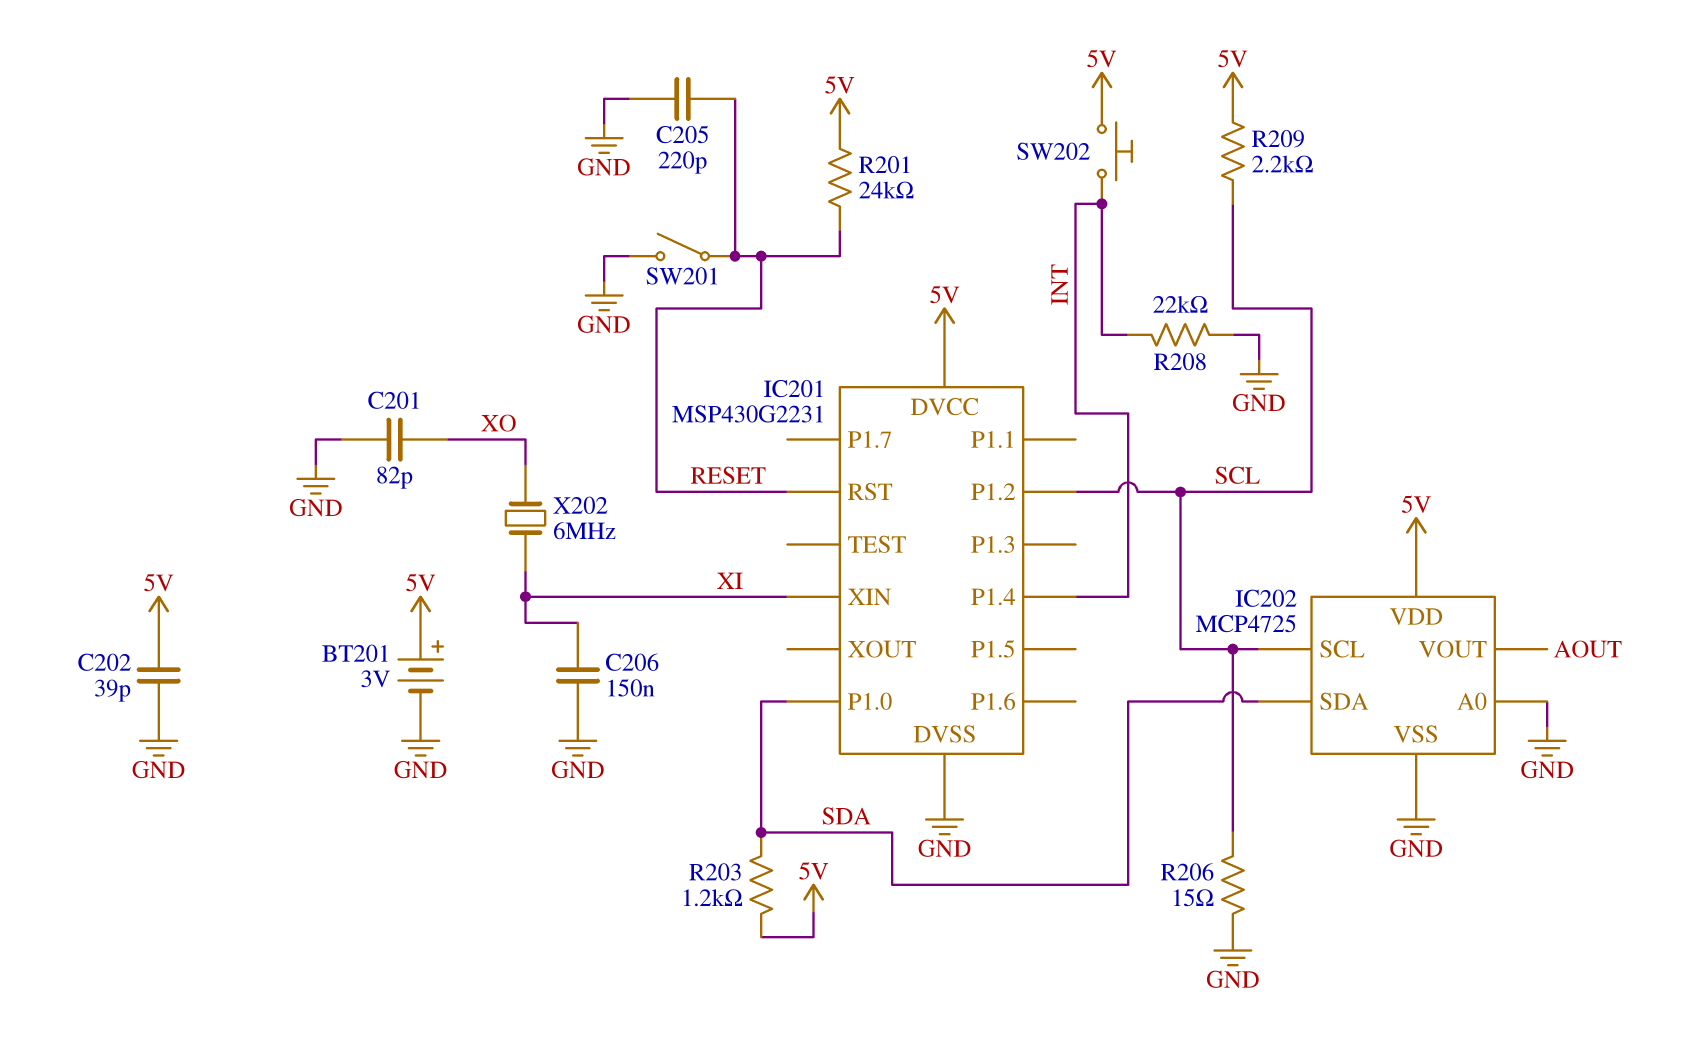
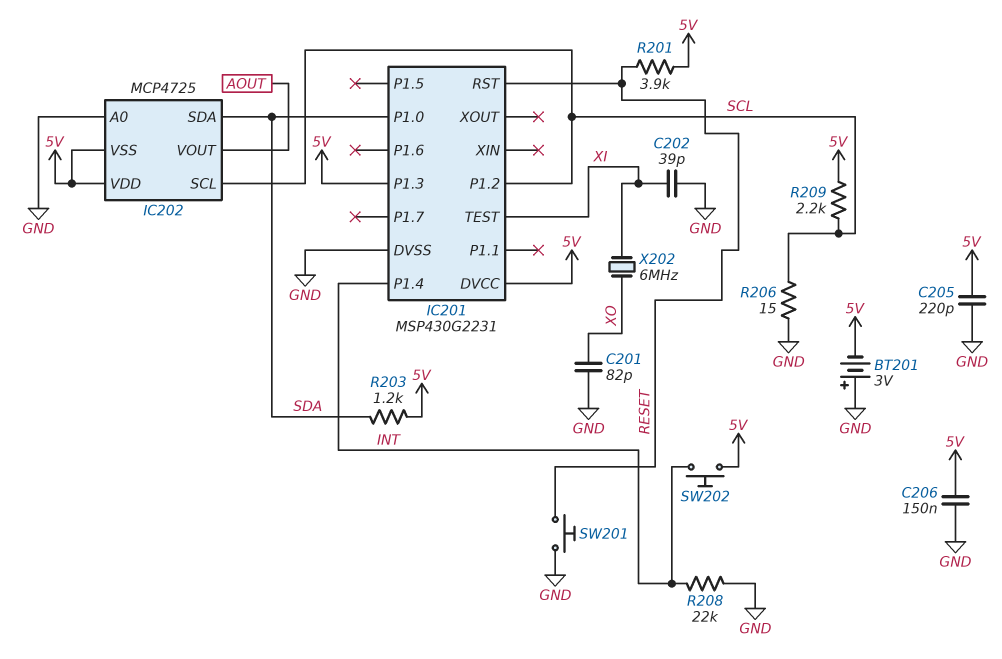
BT201: 3V (plus 5V, minus GND) -> 3V (plus GND, minus 5V)
C202: 39pF (5V, GND) -> 39pF (GND, XI)
C205: 220pF (GND, RESET) -> 220pF (5V, GND)
C206: 150nF (GND, XI) -> 150nF (5V, GND)
IC201 pin P1.3: none -> 5V
IC201 pin TEST: none -> XI
IC201 pin XIN: XI -> none
IC202 pin VSS: GND -> 5V
R201: 24k (5V, RESET) -> 3.9k (5V, RESET)
SW201: switch (GND, RESET) -> button (GND, RESET)

